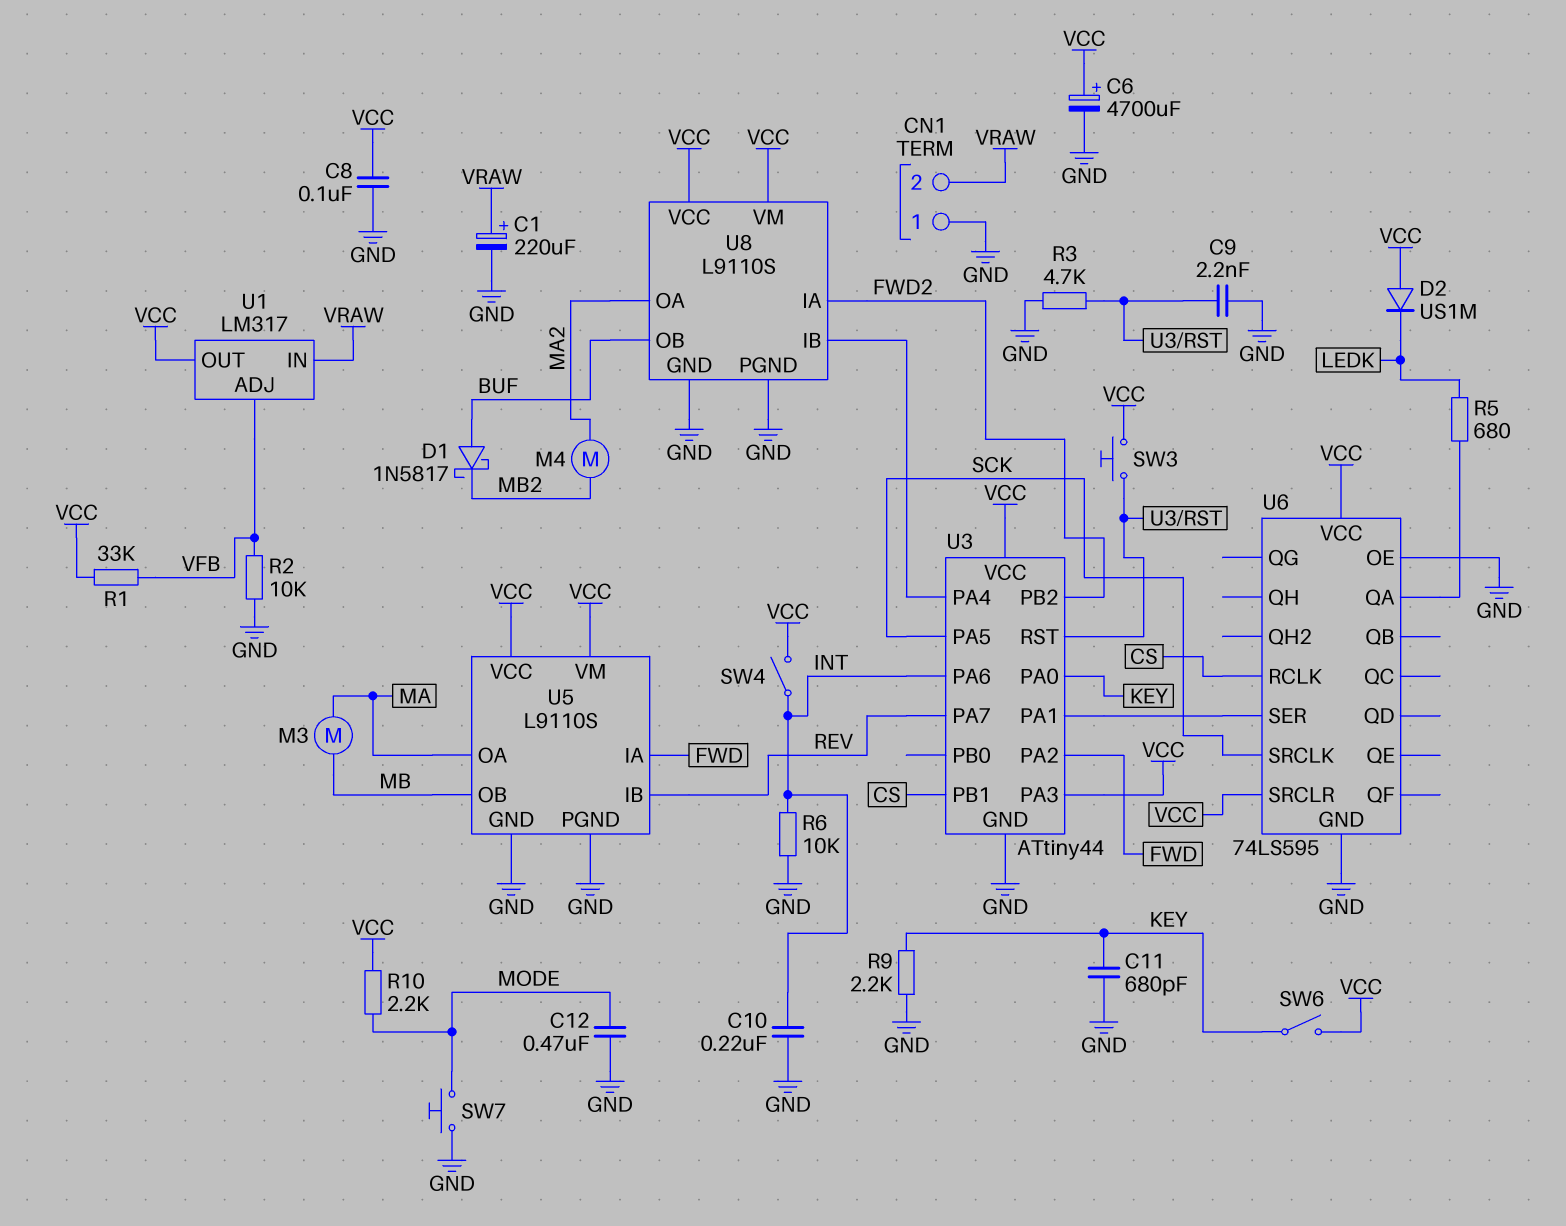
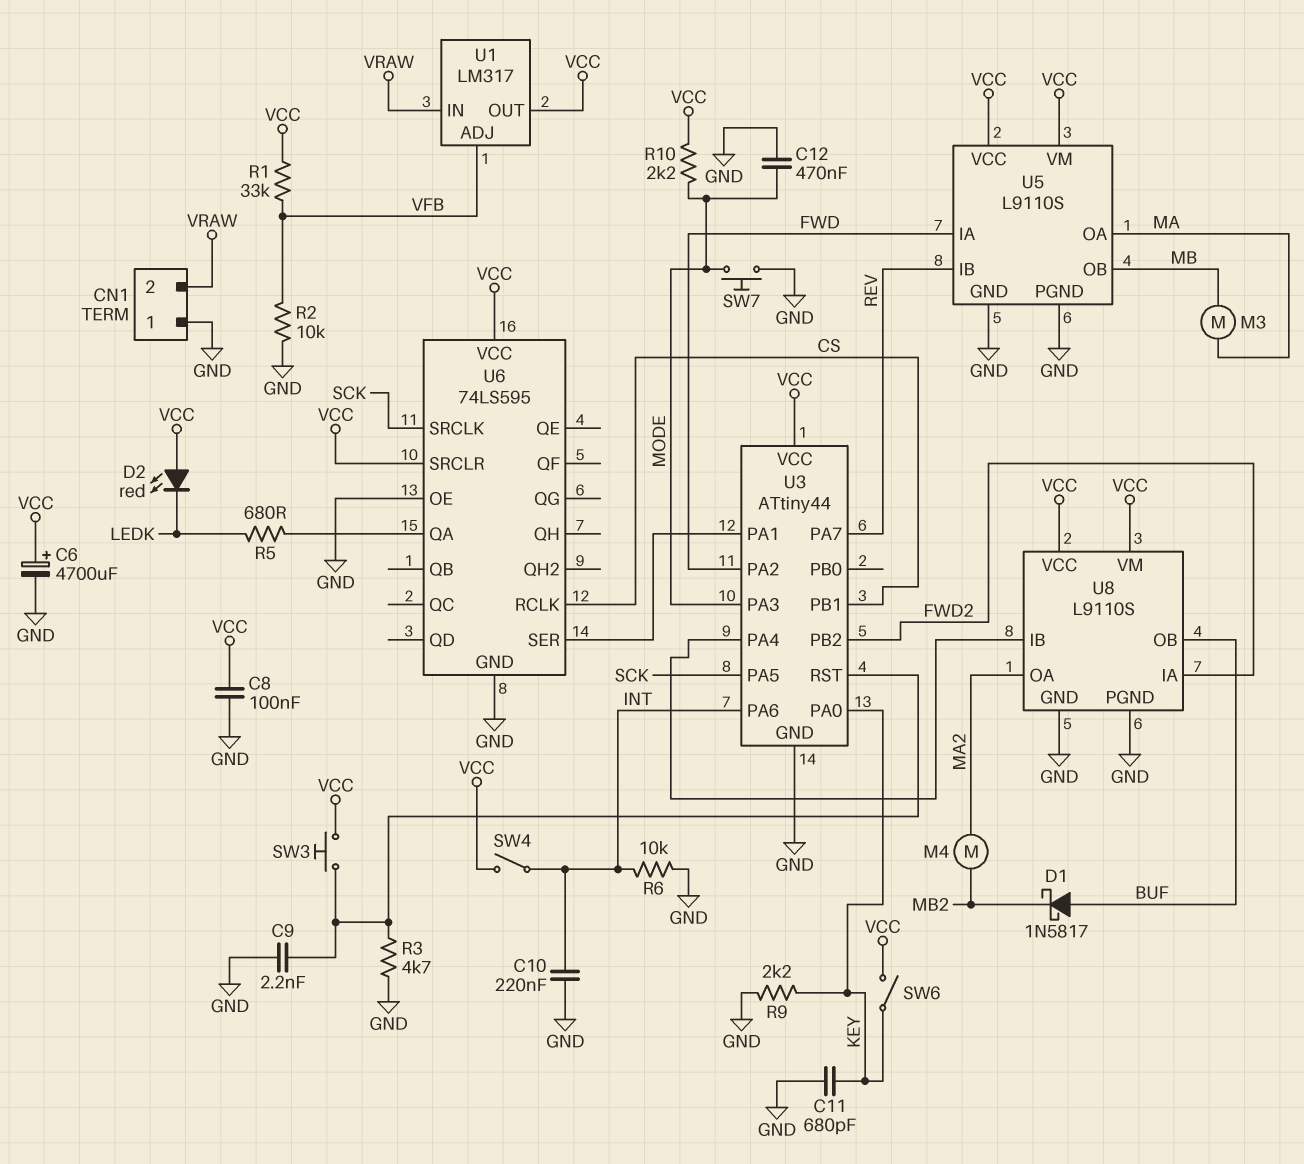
C1: 220uF (plus VRAW, minus GND) -> none
D2: diode US1M (A VCC, K LEDK) -> LED red (A VCC, K LEDK)
U3 pin PA3: VCC -> MODE

